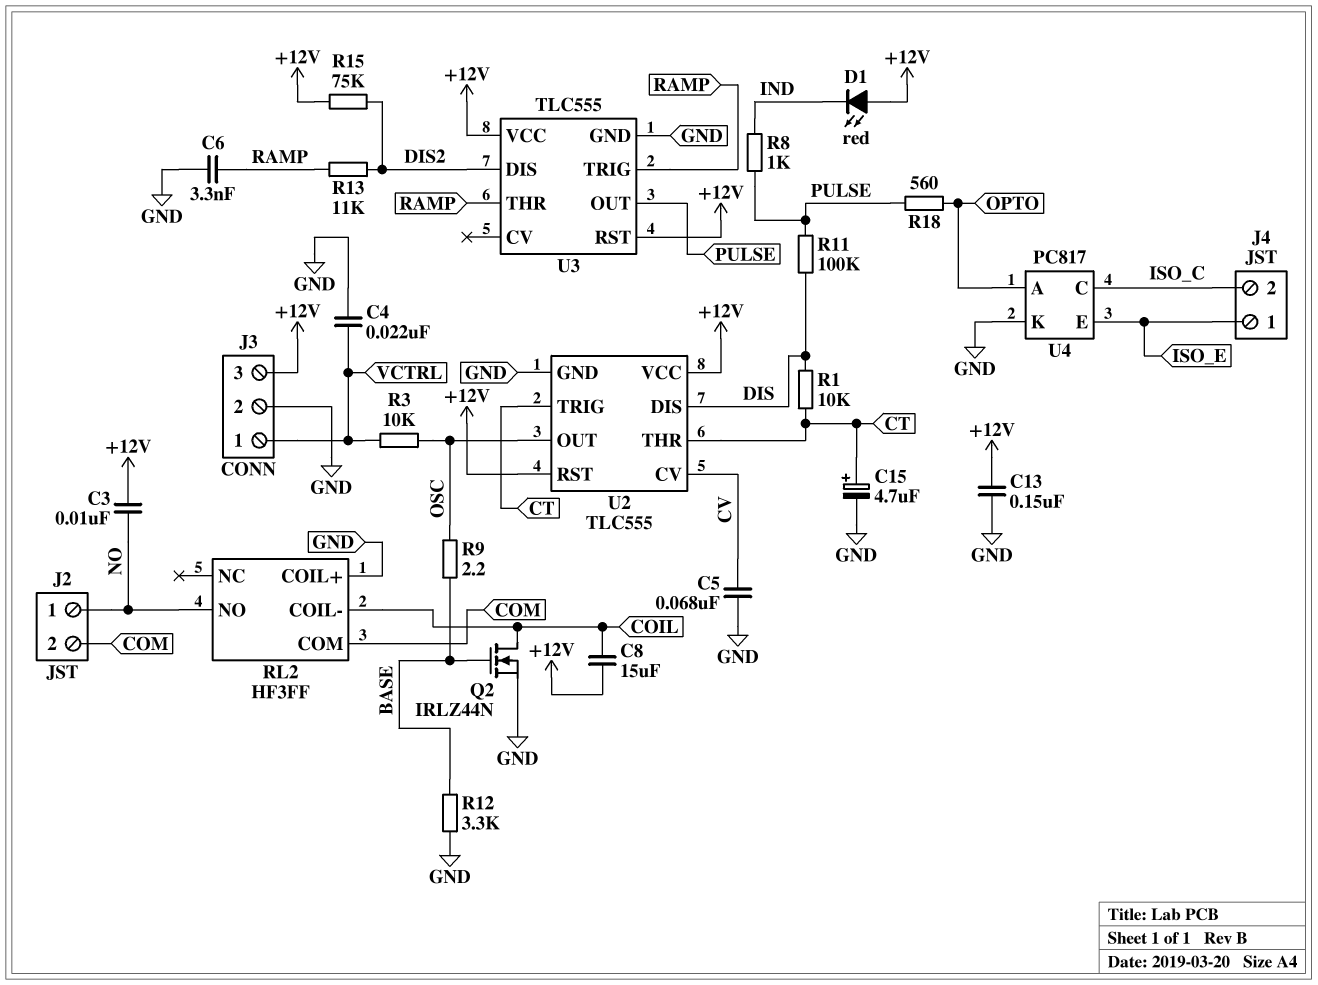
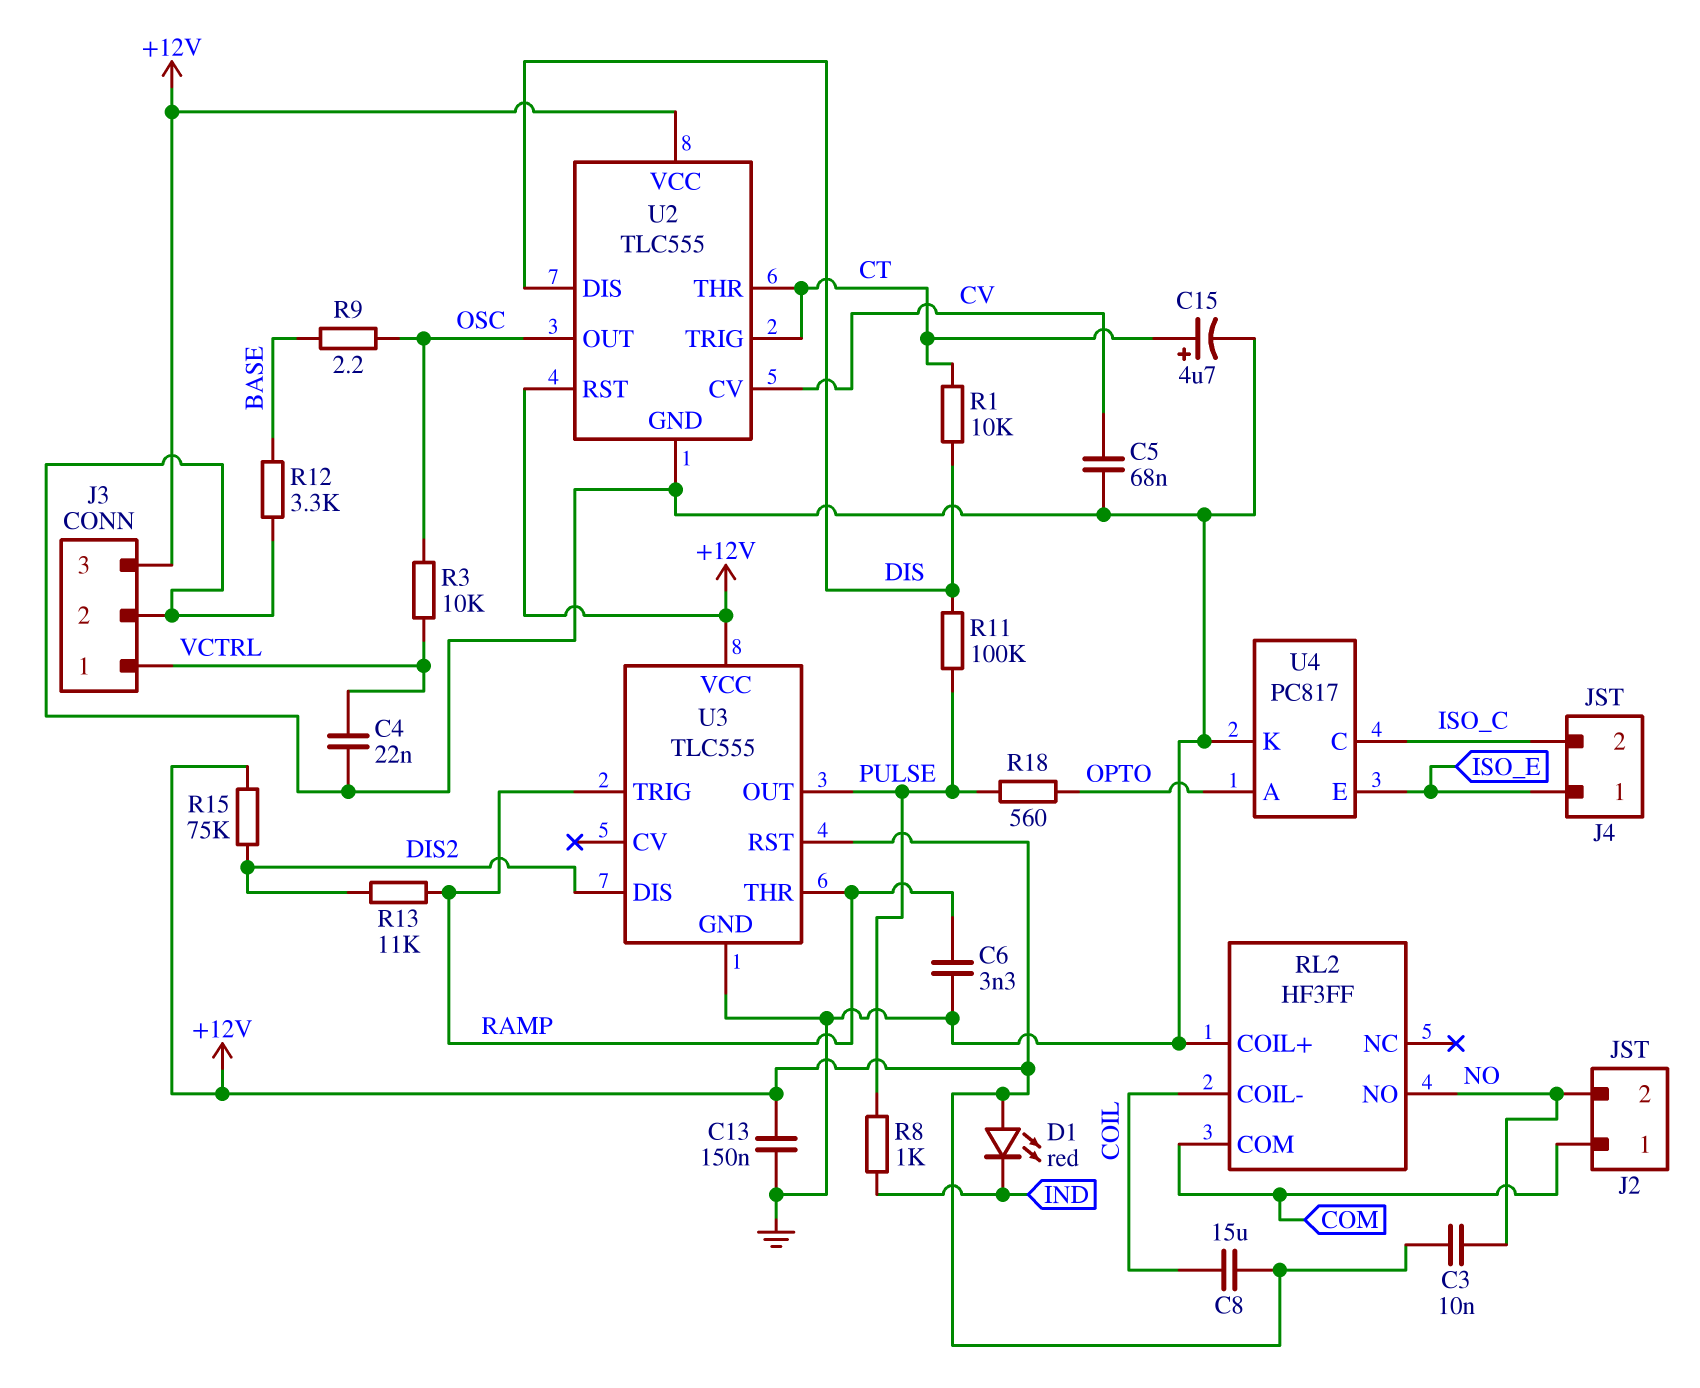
J2 pin 1: NO -> COM
J2 pin 2: COM -> NO
Q2: NMOS IRLZ44N (G BASE, D COIL, S GND) -> none

